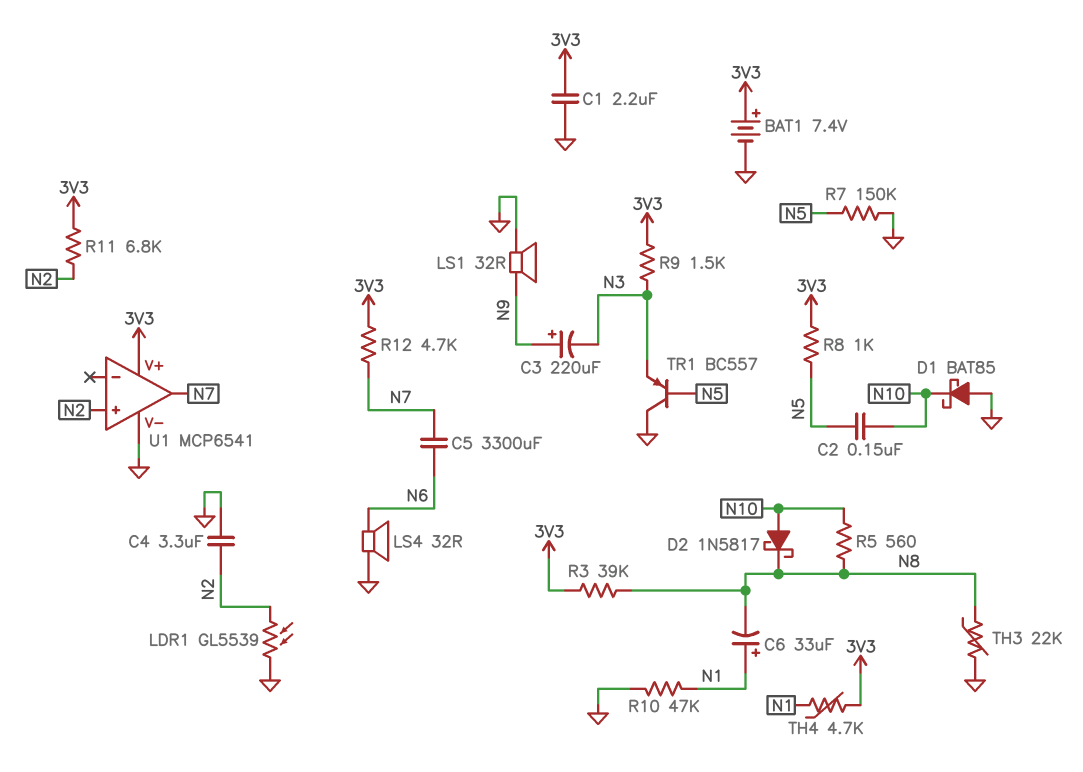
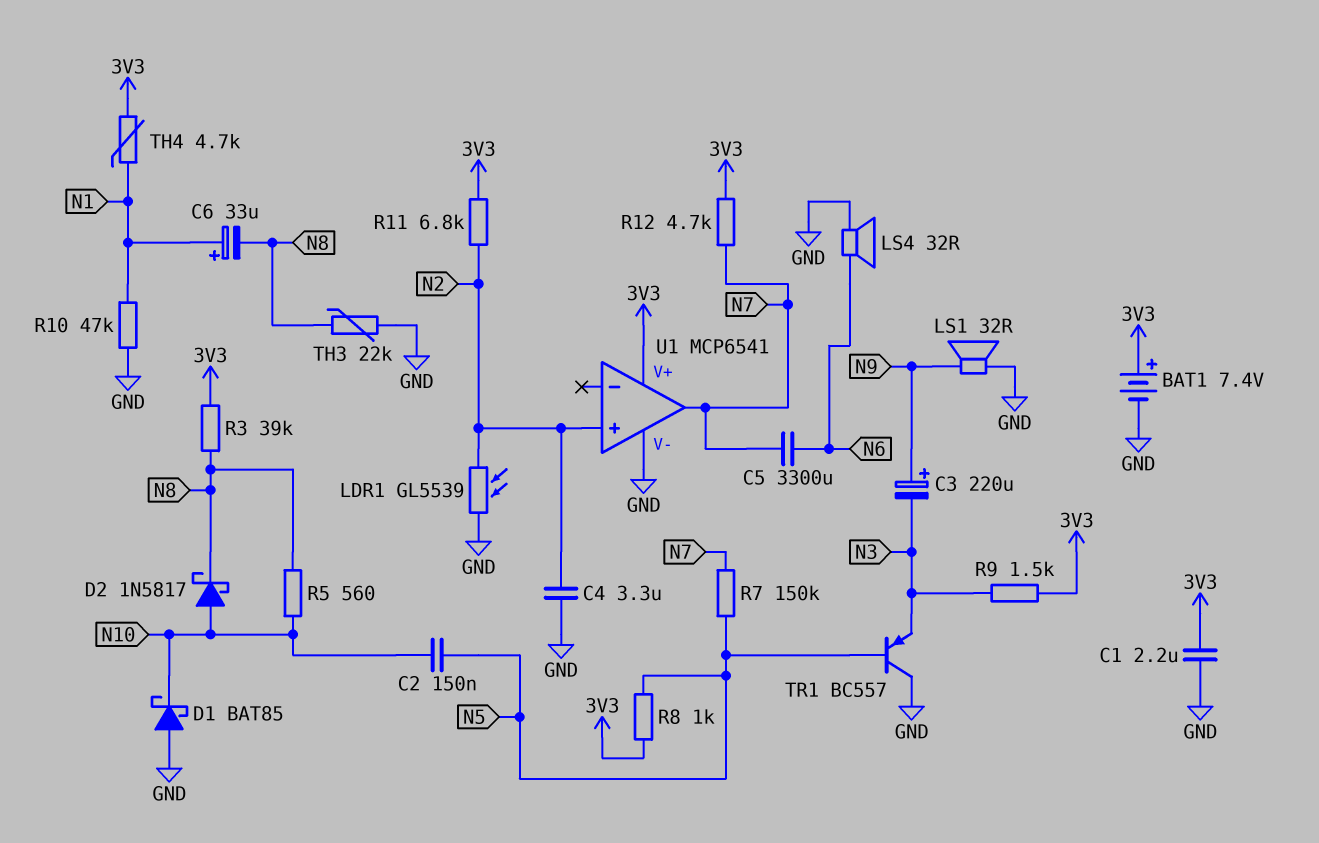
R7: 150k (GND, N5) -> 150k (N5, N7)

